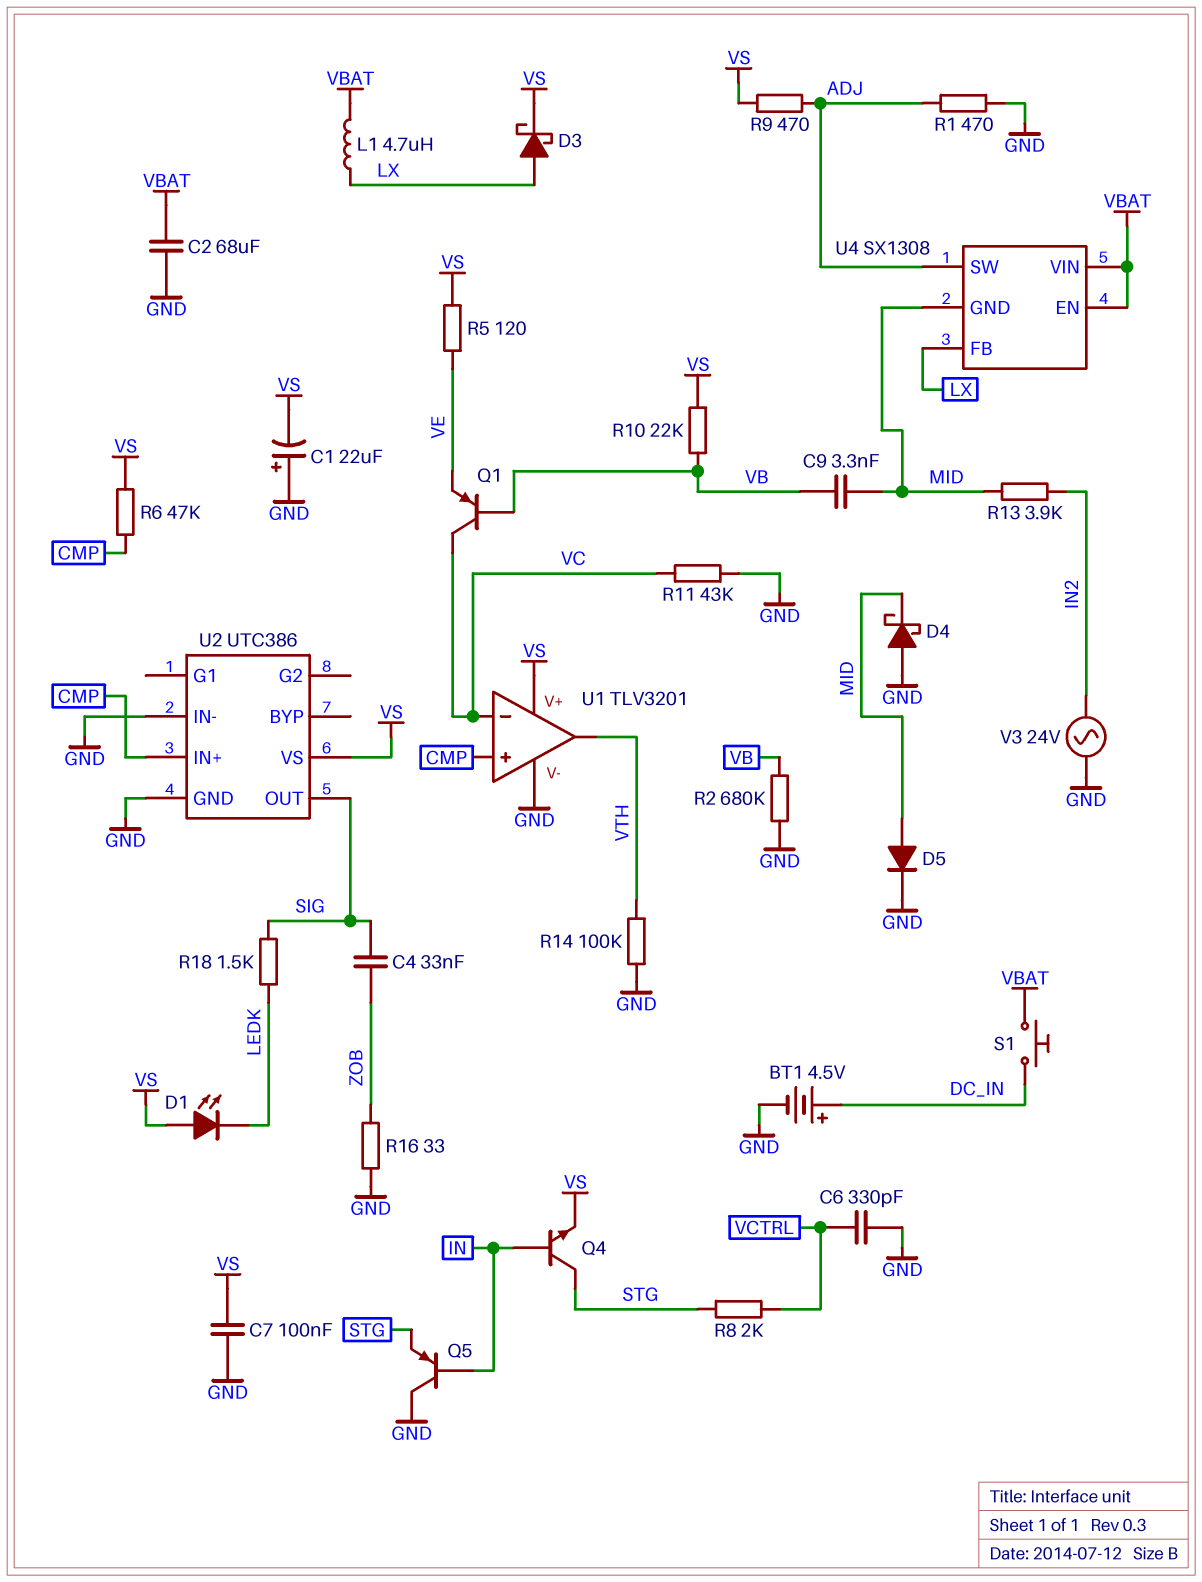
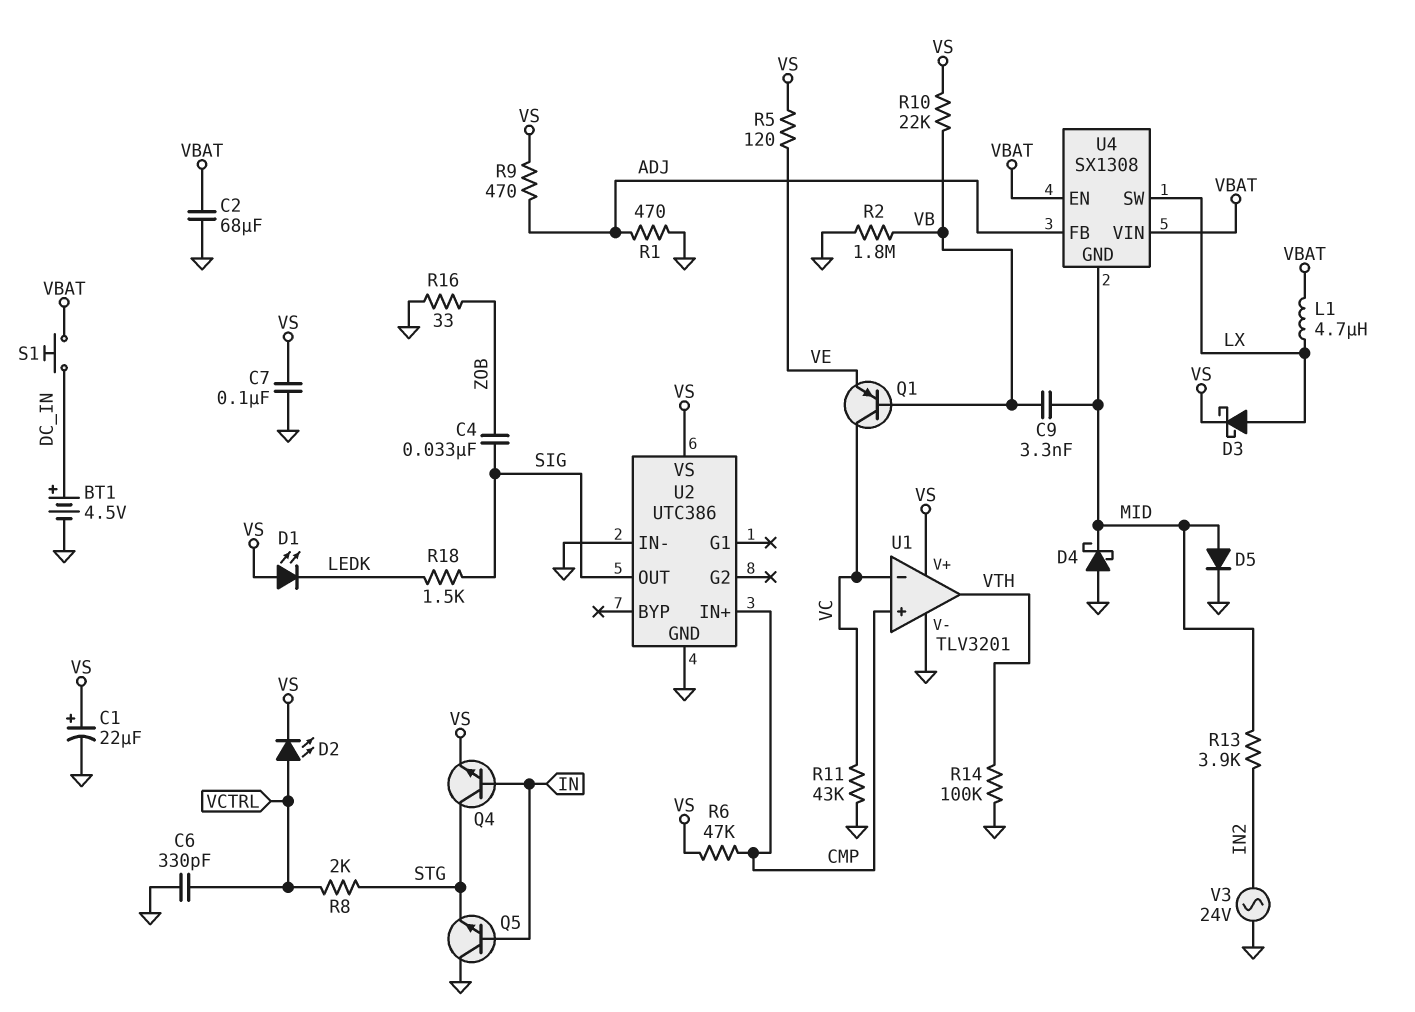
C1: 22uF (plus GND, minus VS) -> 22uF (plus VS, minus GND)
D2: none -> LED (A VCTRL, K VS)
Q5: PNP (B IN, C GND, E STG) -> NPN (B IN, C GND, E STG)
R2: 680k (GND, VB) -> 1.8M (GND, VB)
U4 pin FB: LX -> ADJ
U4 pin SW: ADJ -> LX

